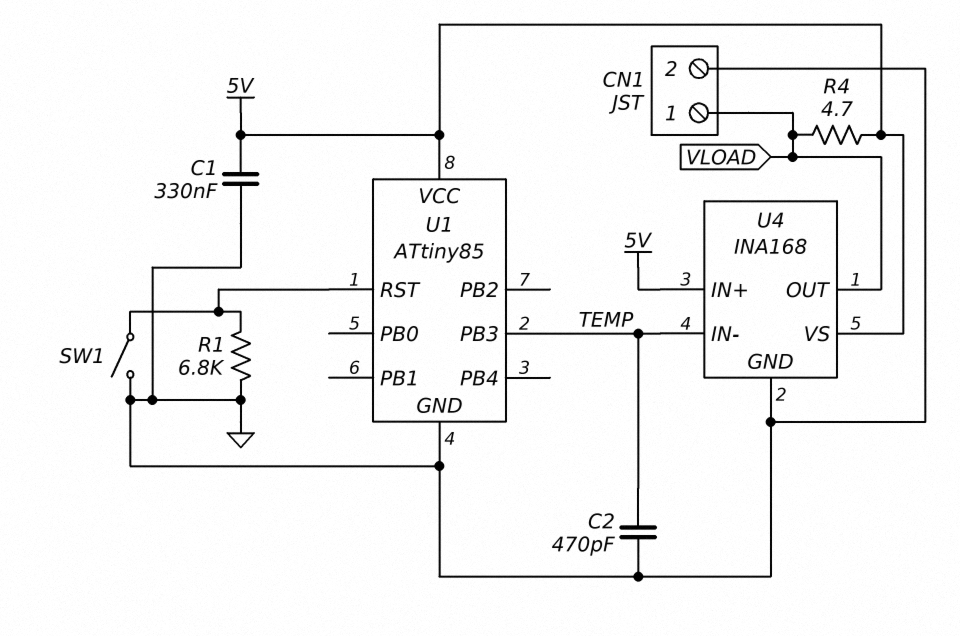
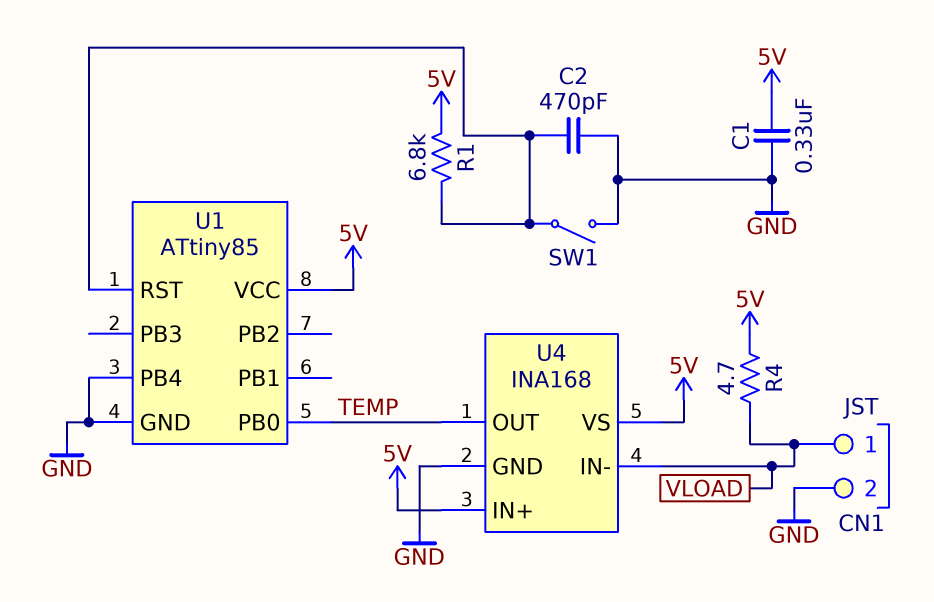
C2: 470pF (GND, TEMP) -> 470pF (GND, U1/RST)
R1: 6.8k (GND, U1/RST) -> 6.8k (5V, U1/RST)
U1 pin PB0: none -> TEMP
U1 pin PB3: TEMP -> none
U1 pin PB4: none -> GND
U4 pin IN-: TEMP -> VLOAD
U4 pin OUT: VLOAD -> TEMP

